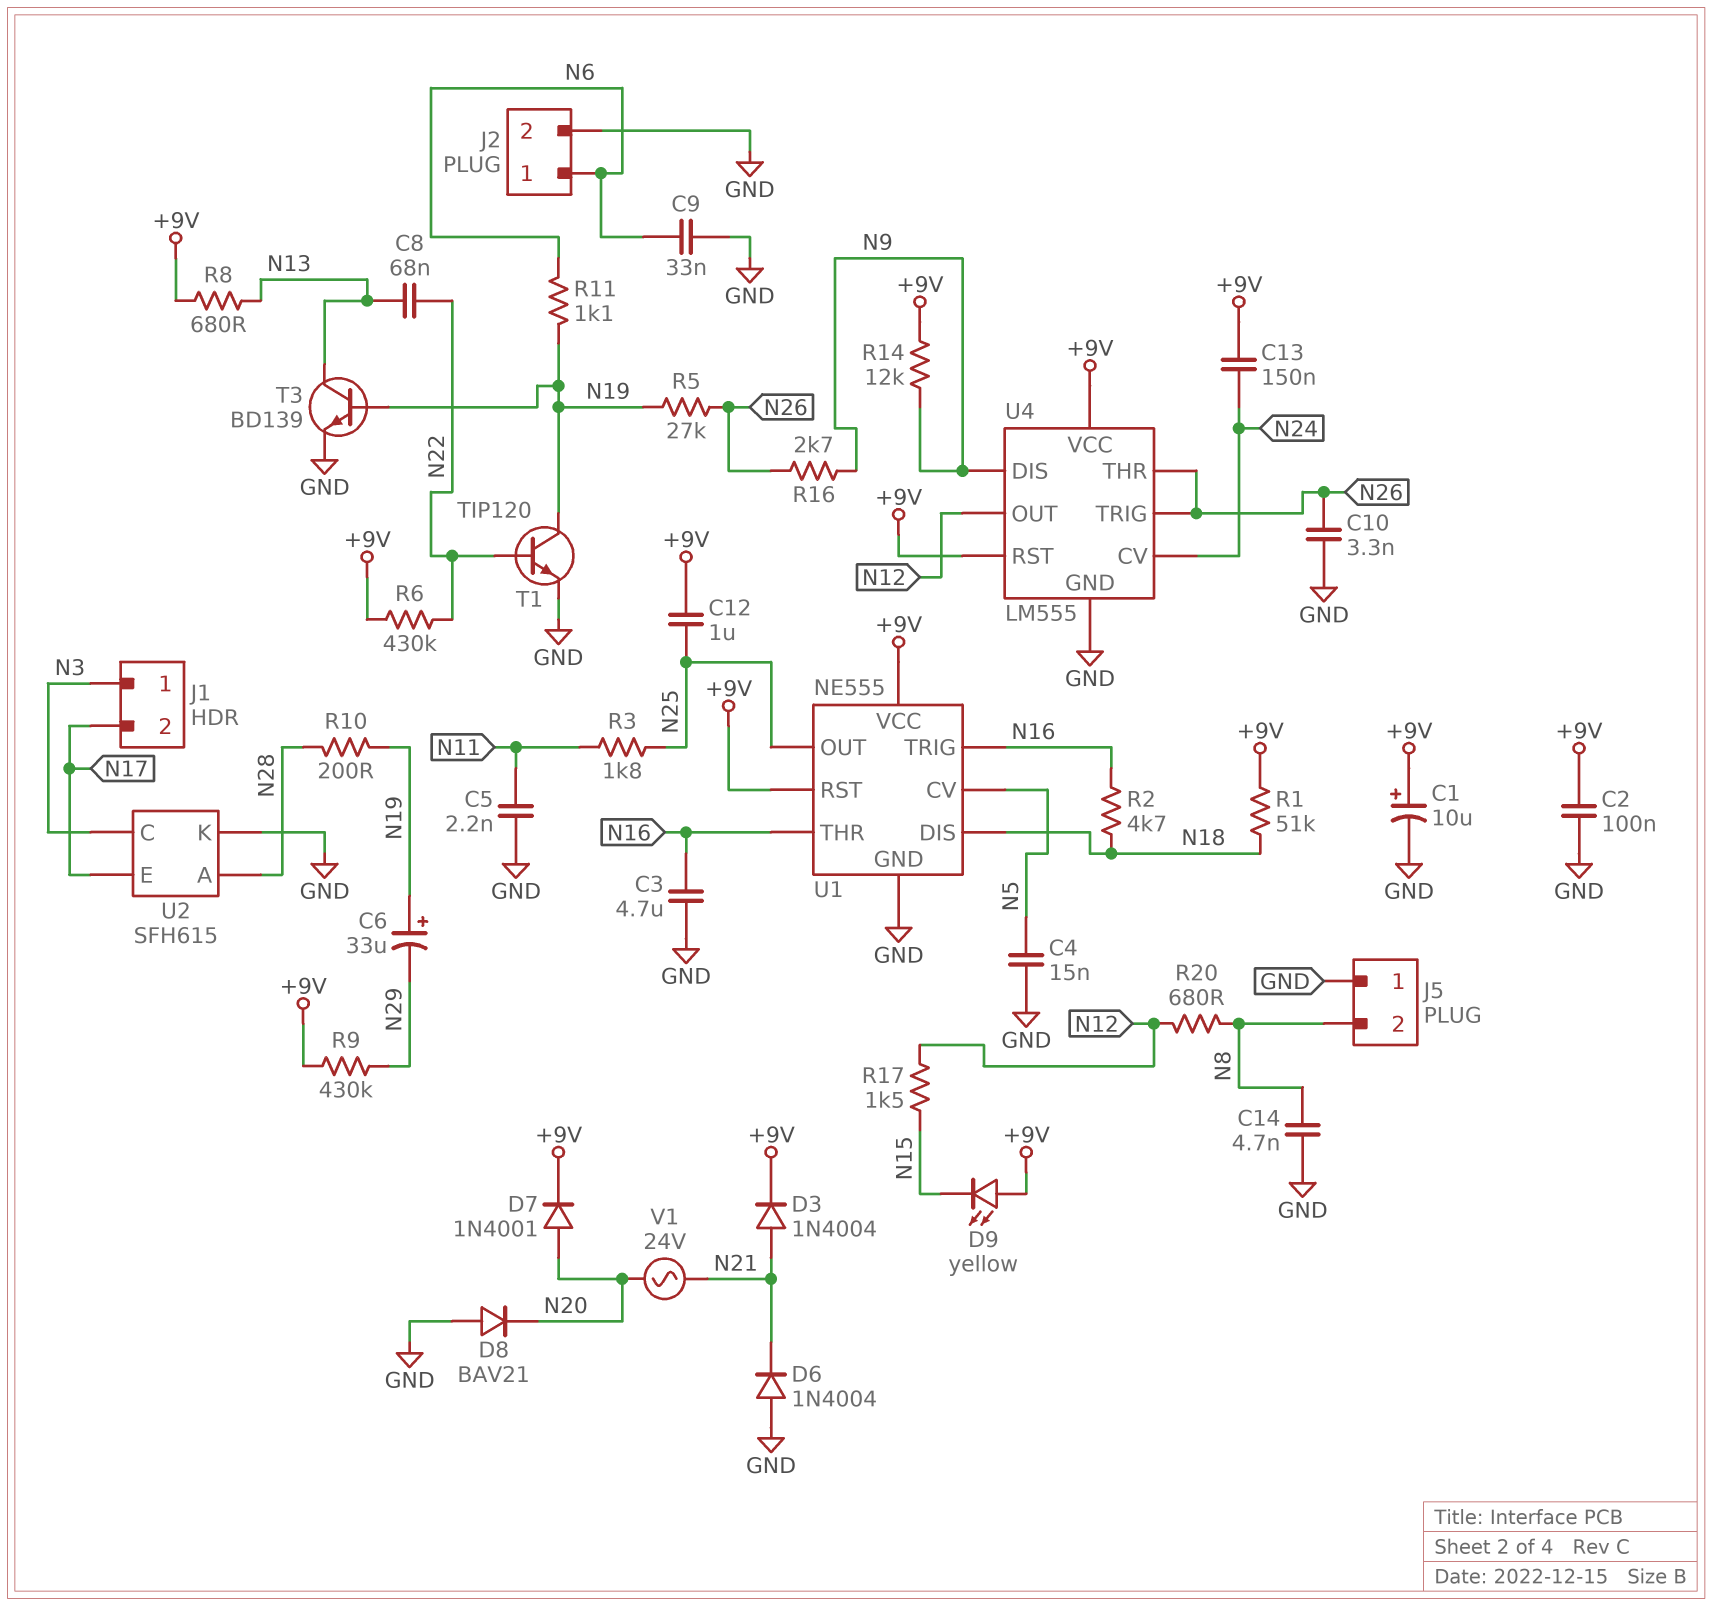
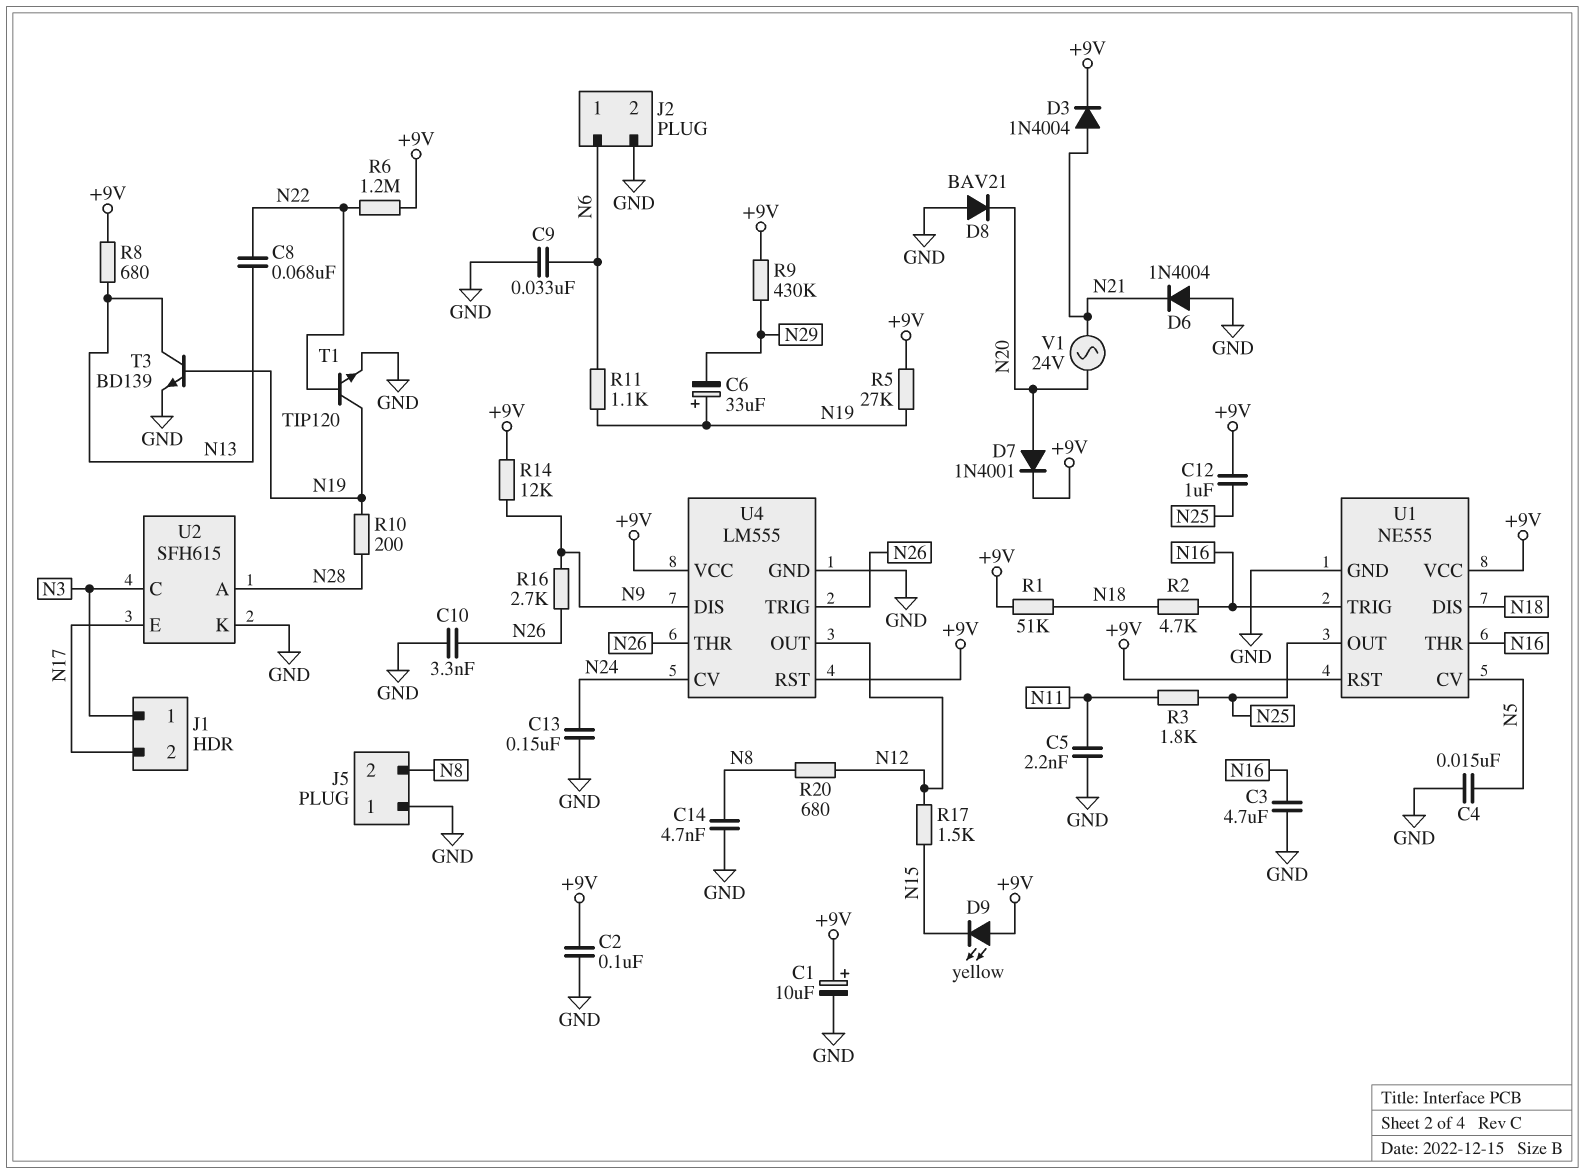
C13: 150nF (+9V, N24) -> 150nF (GND, N24)
R5: 27k (N19, N26) -> 27k (+9V, N19)
R6: 430k (+9V, N22) -> 1.2M (+9V, N22)

